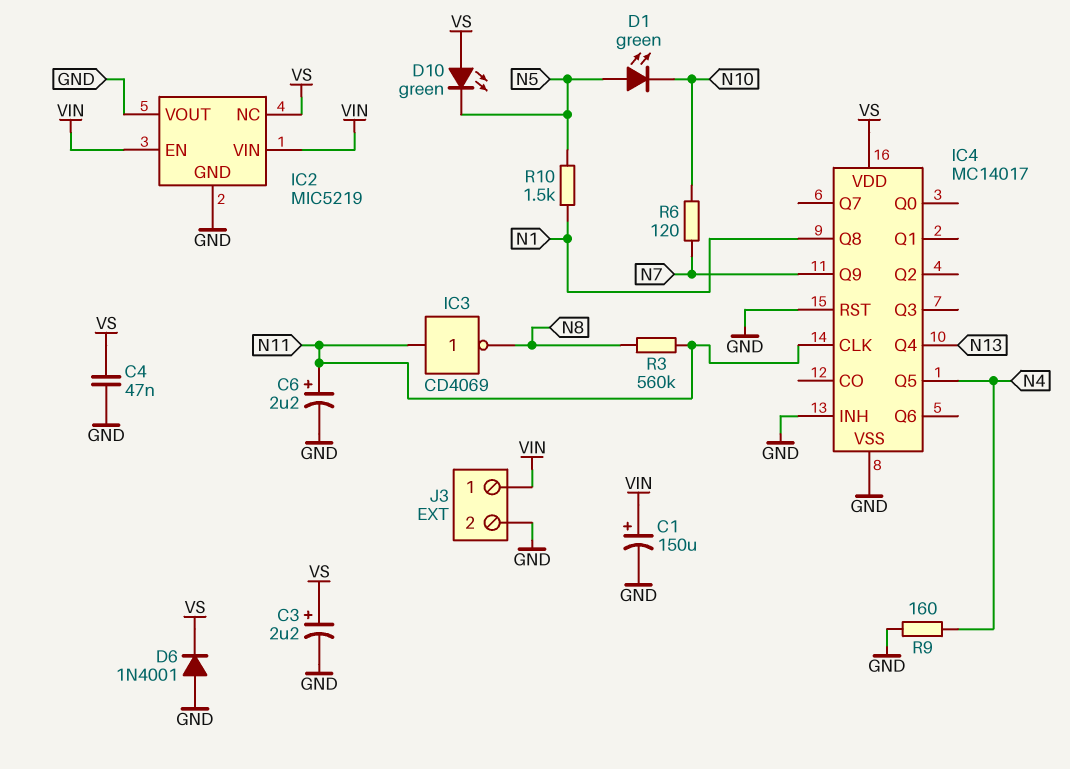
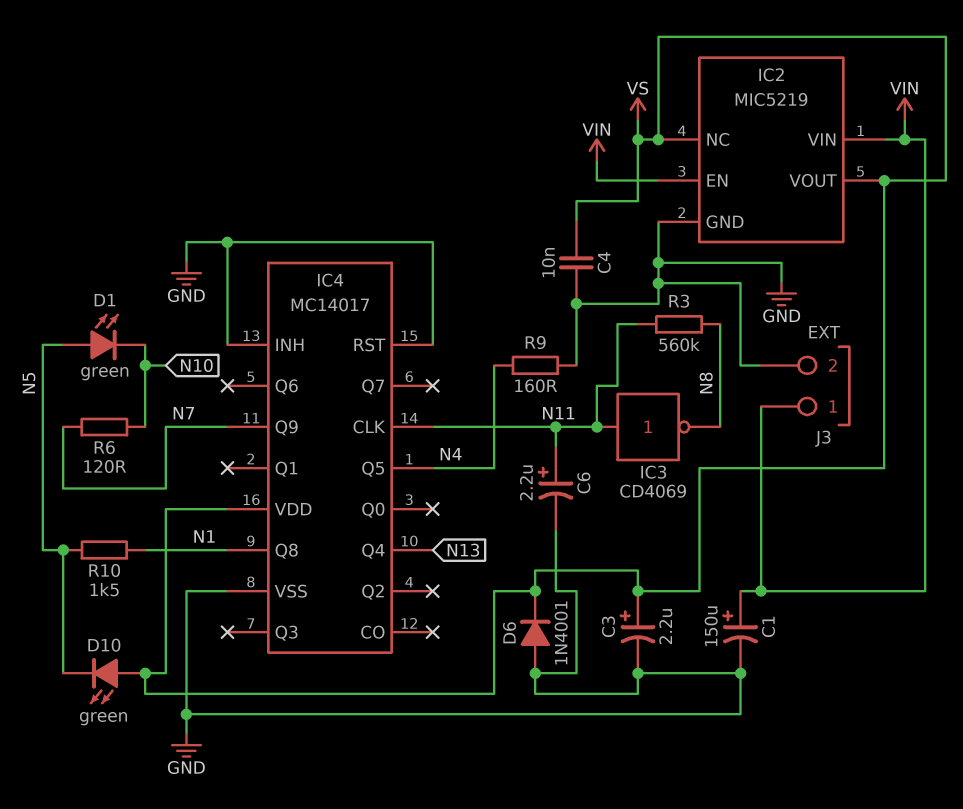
C4: 47nF (GND, VS) -> 10nF (GND, VS)
IC2 pin VOUT: GND -> VS

